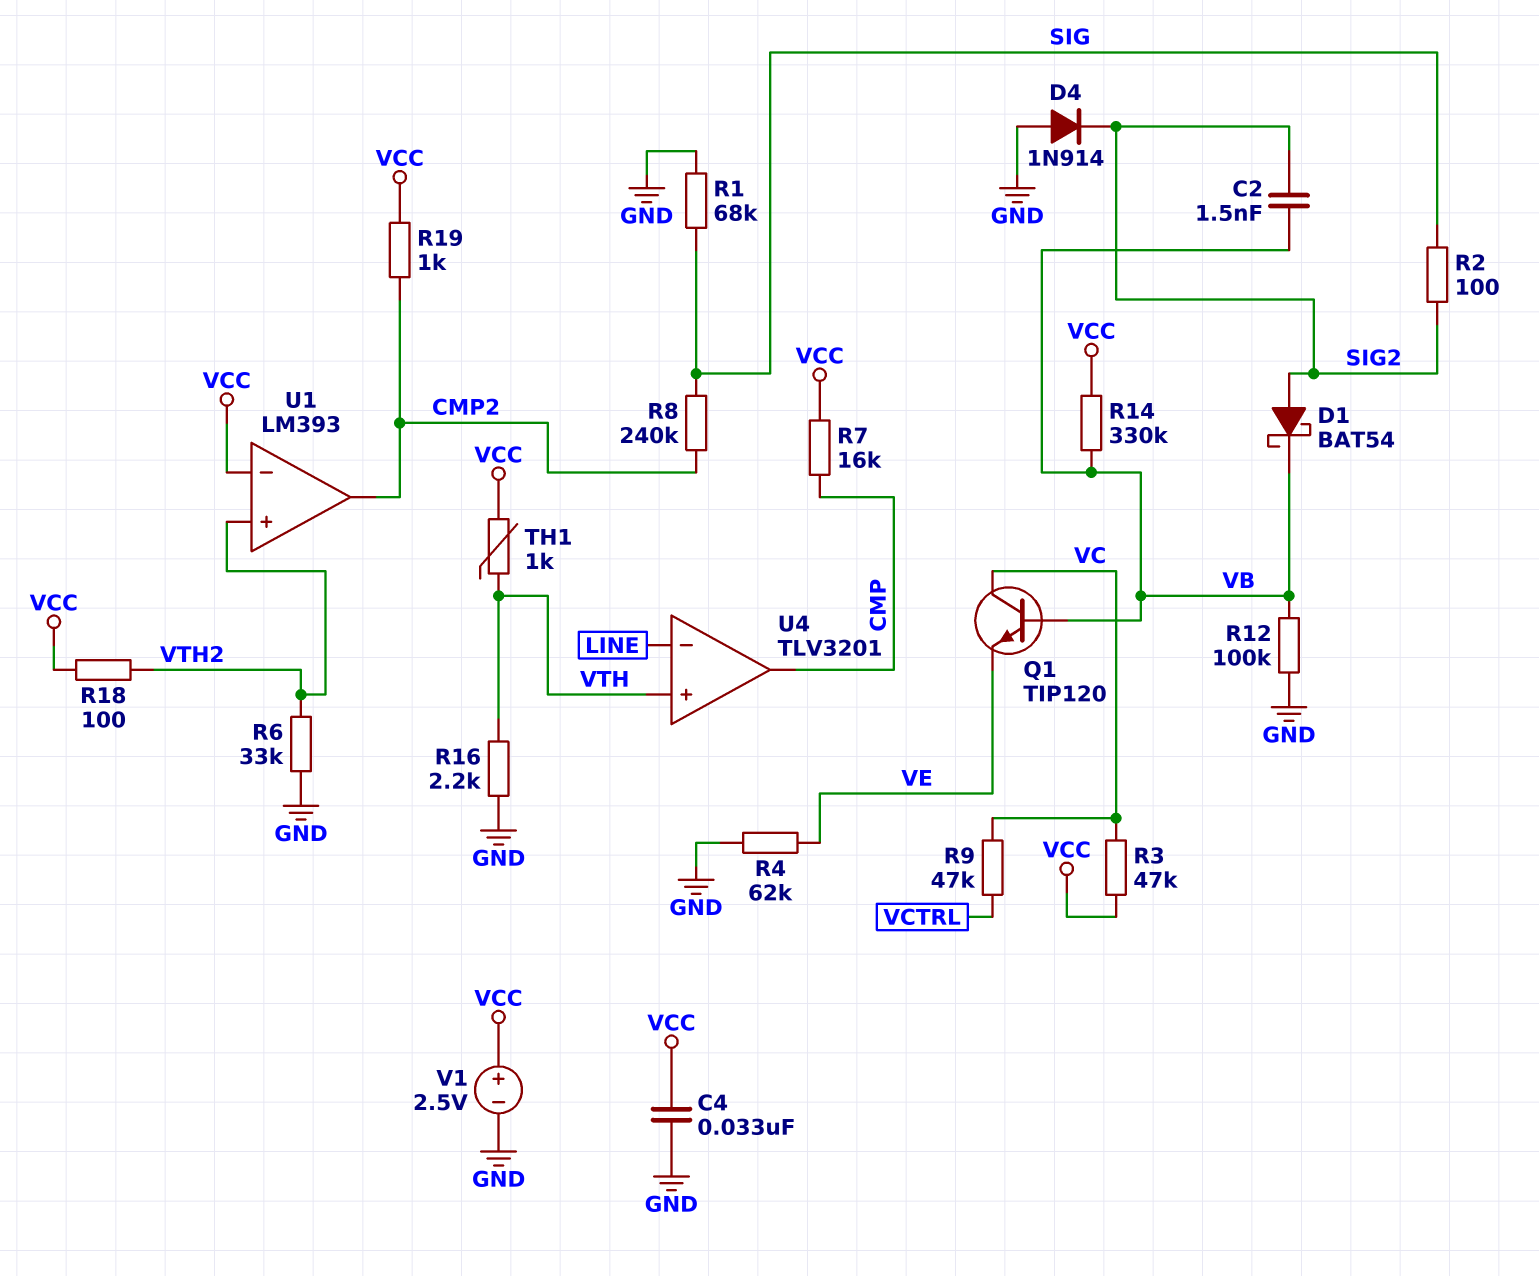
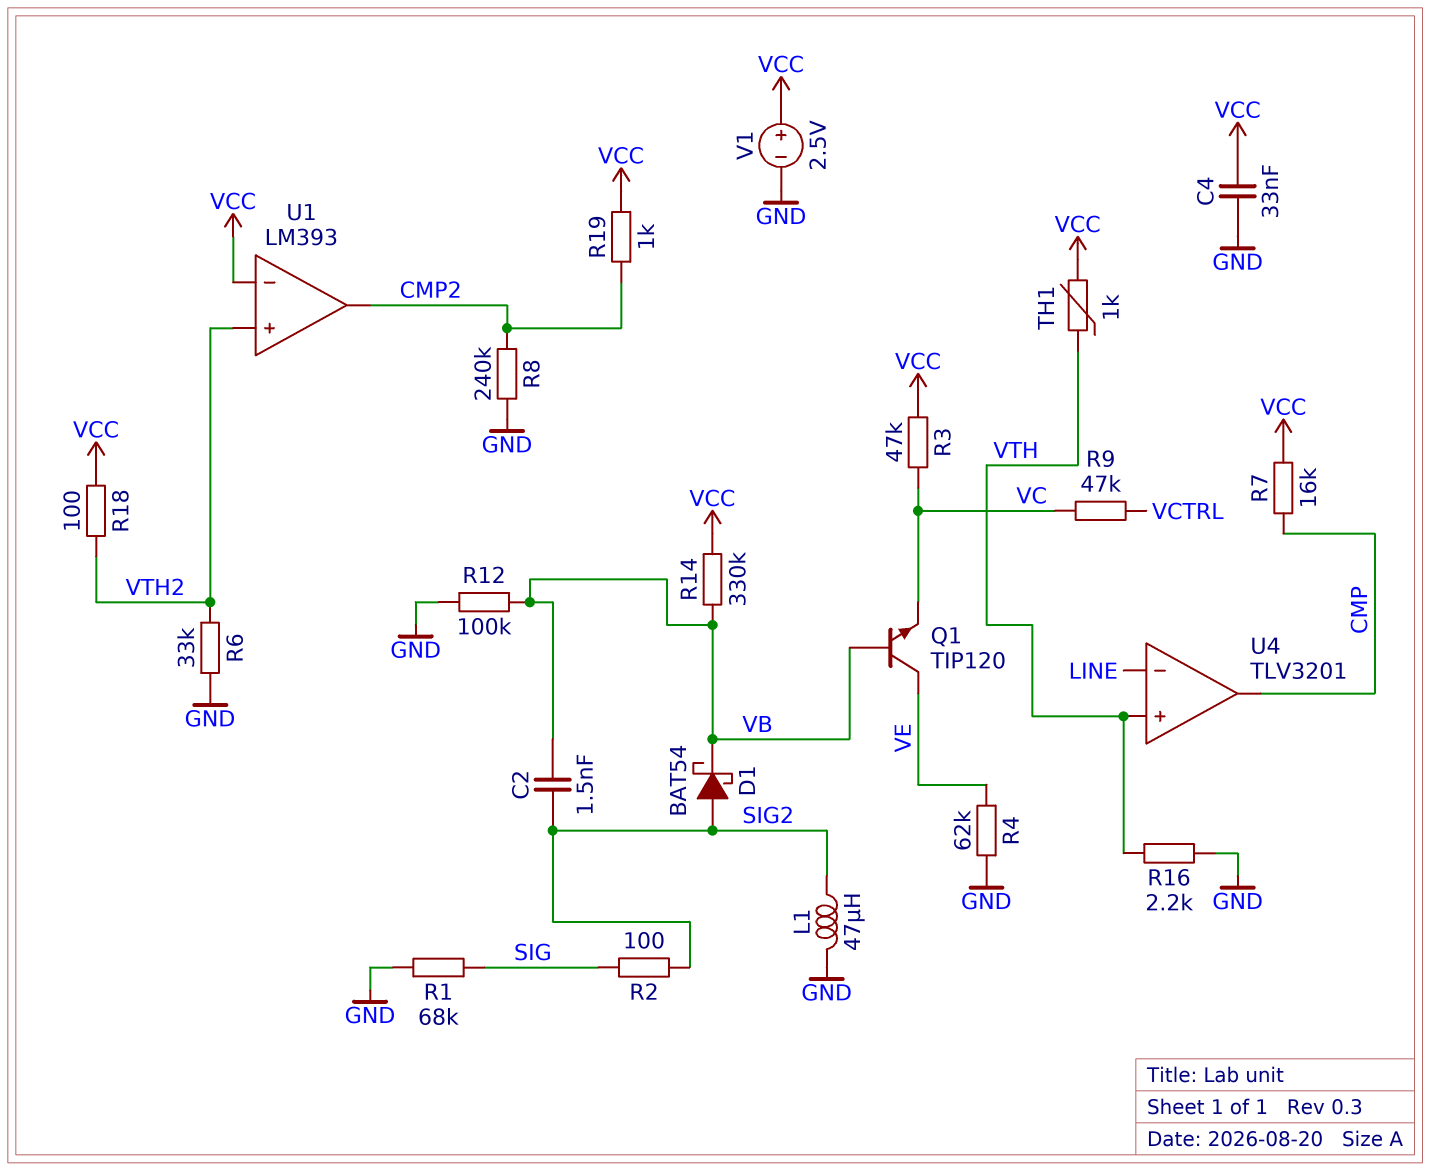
D4: diode 1N914 (A GND, K SIG2) -> none
L1: none -> 47uH (GND, SIG2)
Q1: NPN TIP120 (B VB, C VC, E VE) -> NPN TIP120 (B VB, C VE, E VC)
R8: 240k (CMP2, SIG) -> 240k (CMP2, GND)

